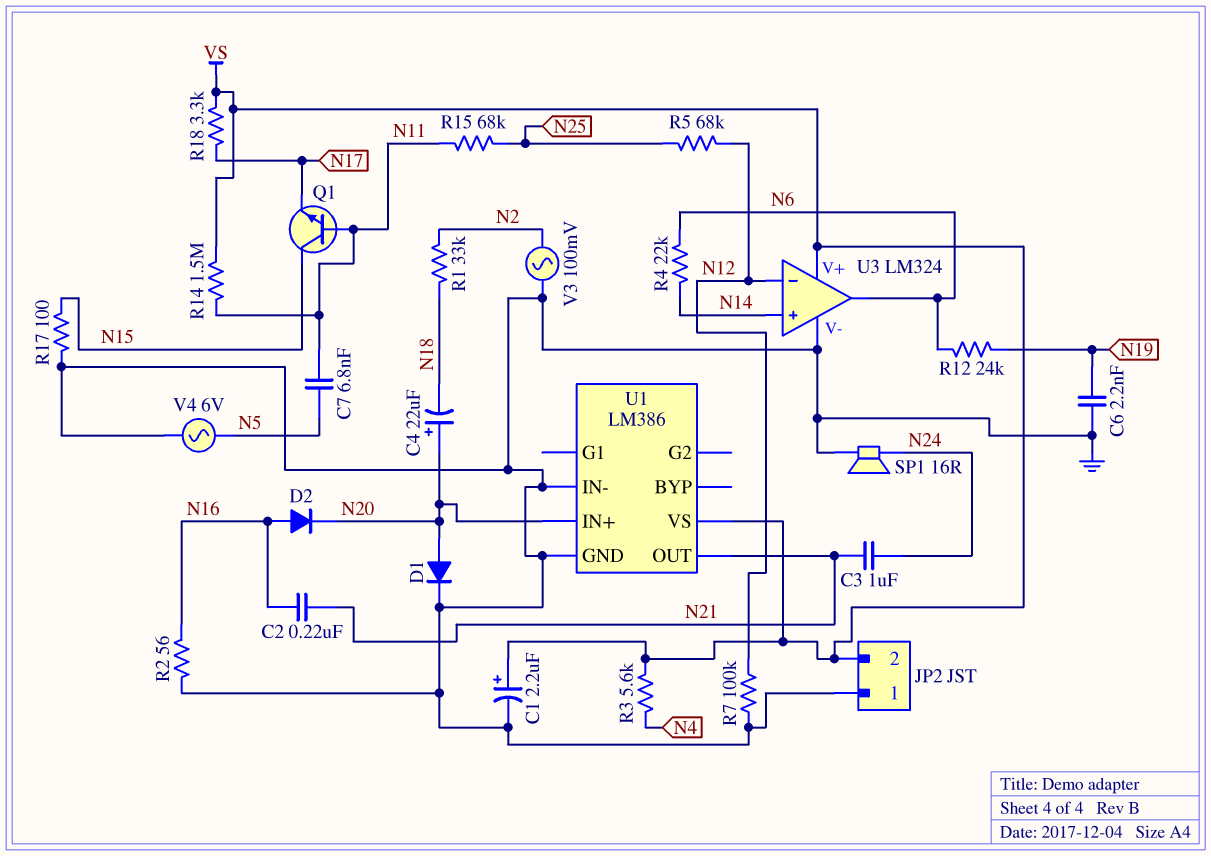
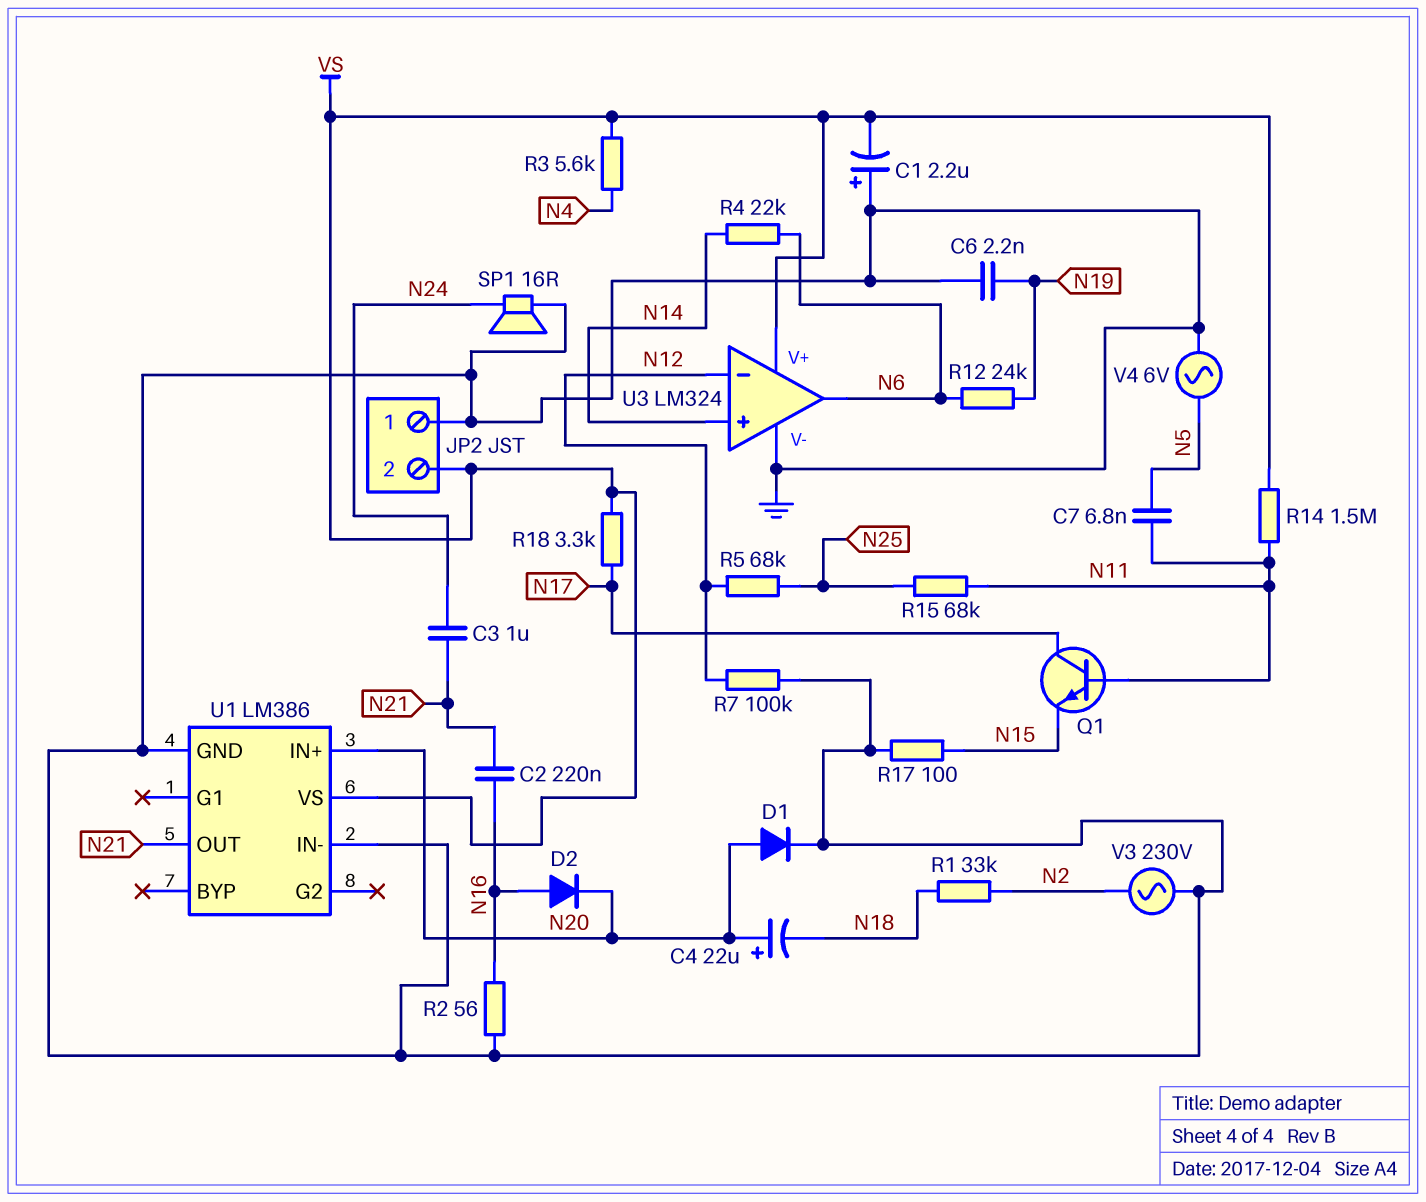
C1: 2.2uF (plus VS, minus GND) -> 2.2uF (plus GND, minus VS)
Q1: NPN (B N11, C N15, E N17) -> NPN (B N11, C N17, E N15)
V3: AC 100mV (GND, N2) -> AC 230V (GND, N2)

